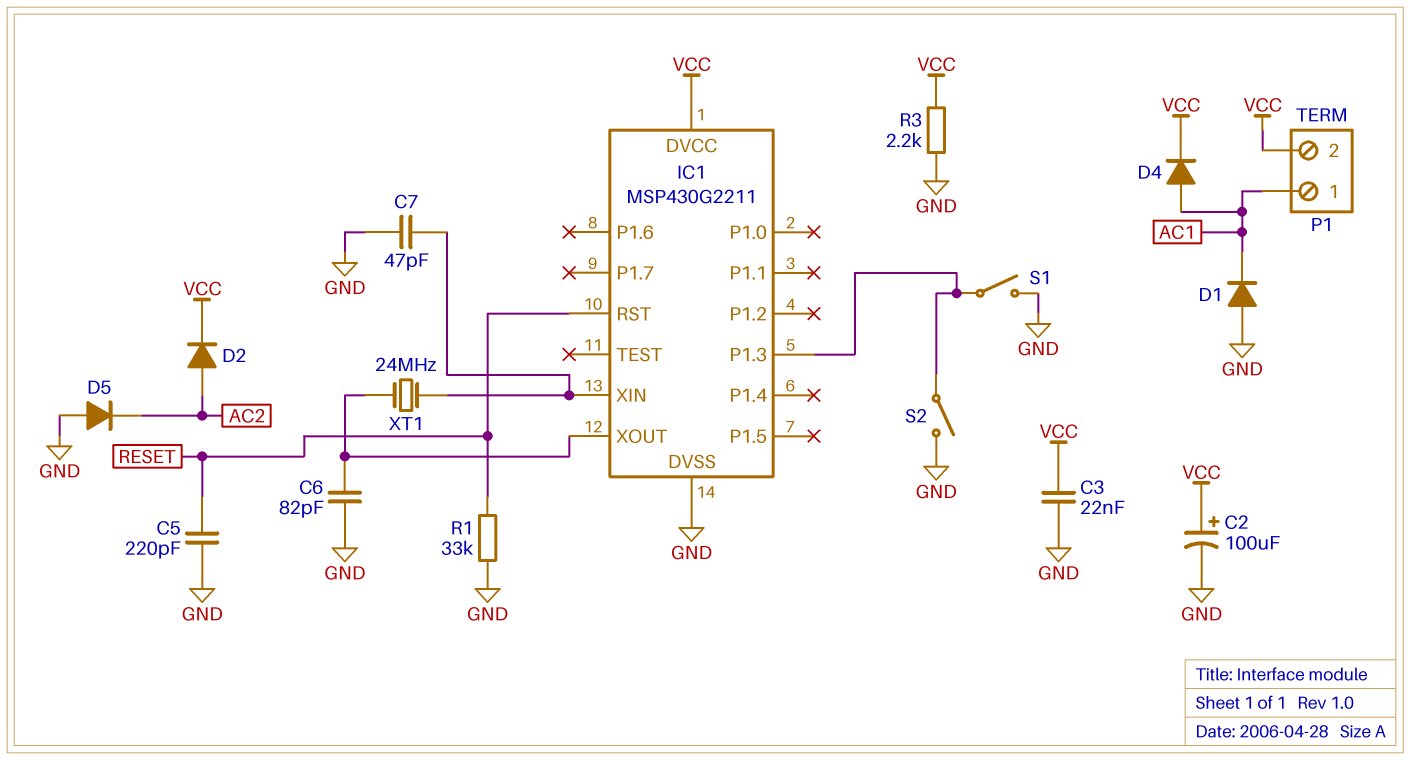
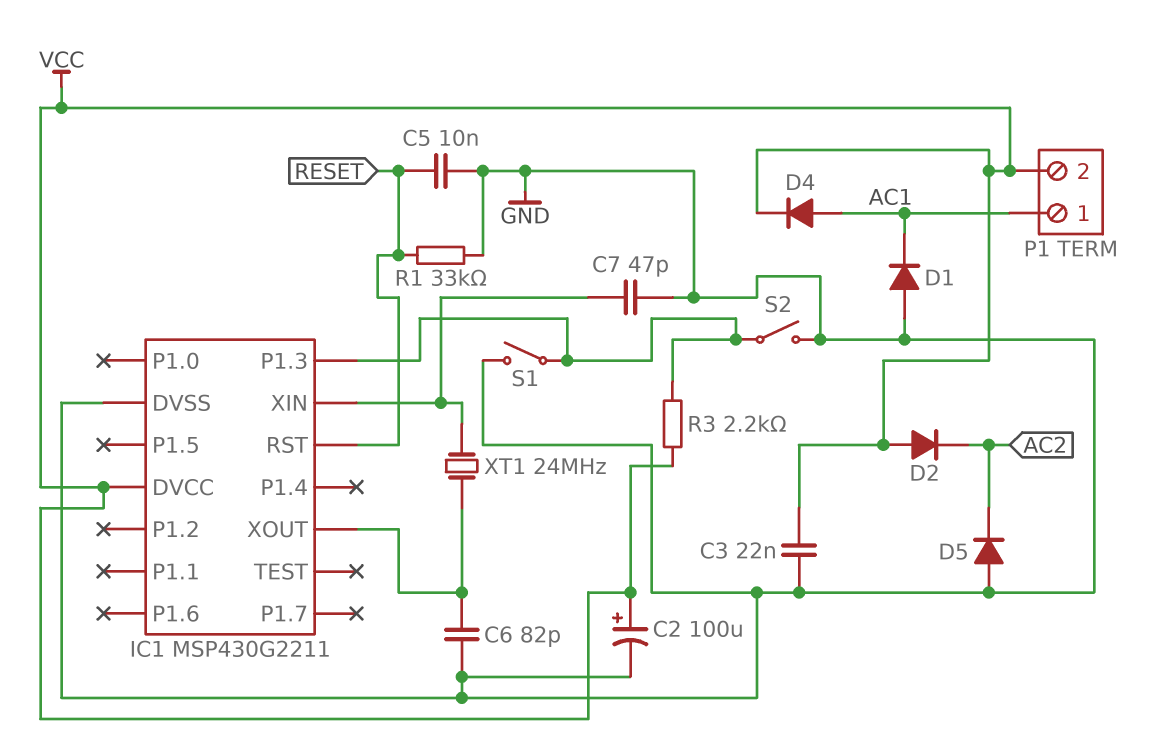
C5: 220pF (GND, RESET) -> 10nF (GND, RESET)
D2: diode (A AC2, K VCC) -> diode (A VCC, K AC2)
R3: 2.2k (GND, VCC) -> 2.2k (IC1/P1.3, VCC)

